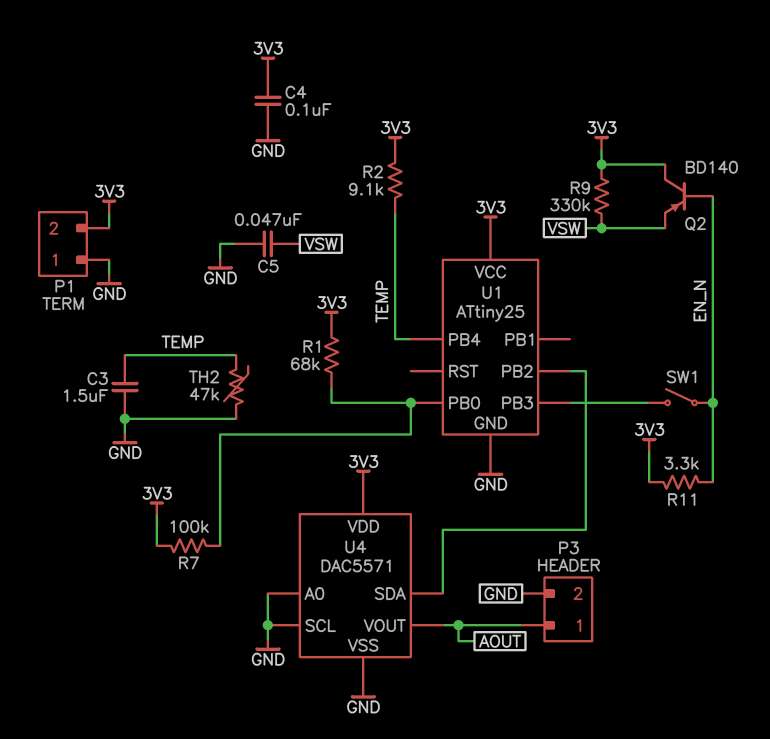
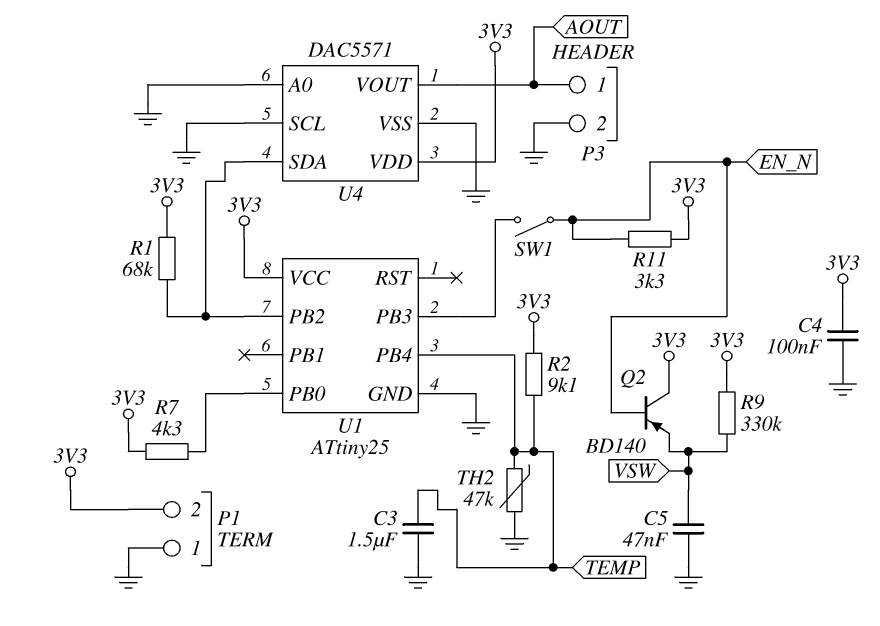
R1: 68k (3V3, U1/PB0) -> 68k (3V3, U1/PB2)
R7: 100k (3V3, U1/PB0) -> 4.3k (3V3, U1/PB0)

